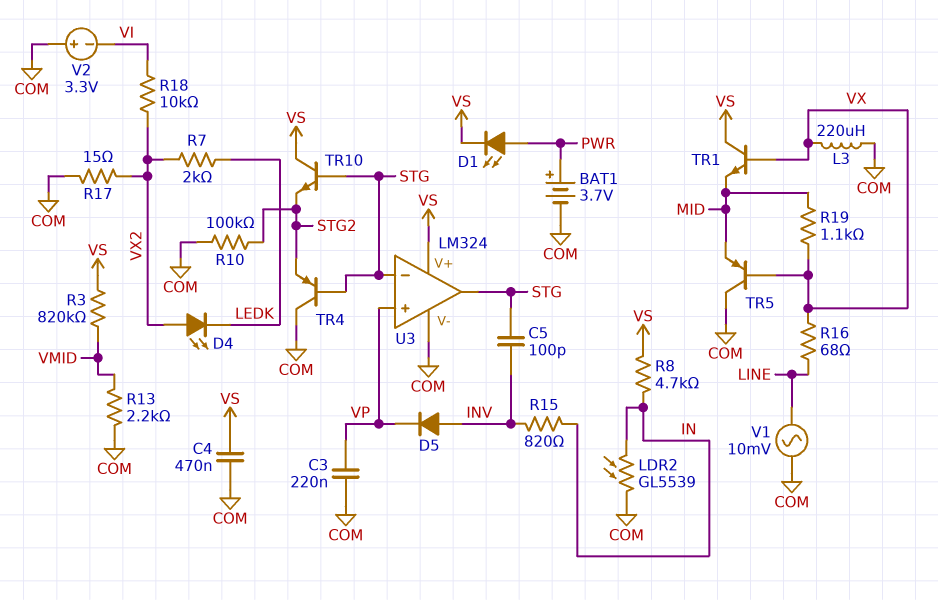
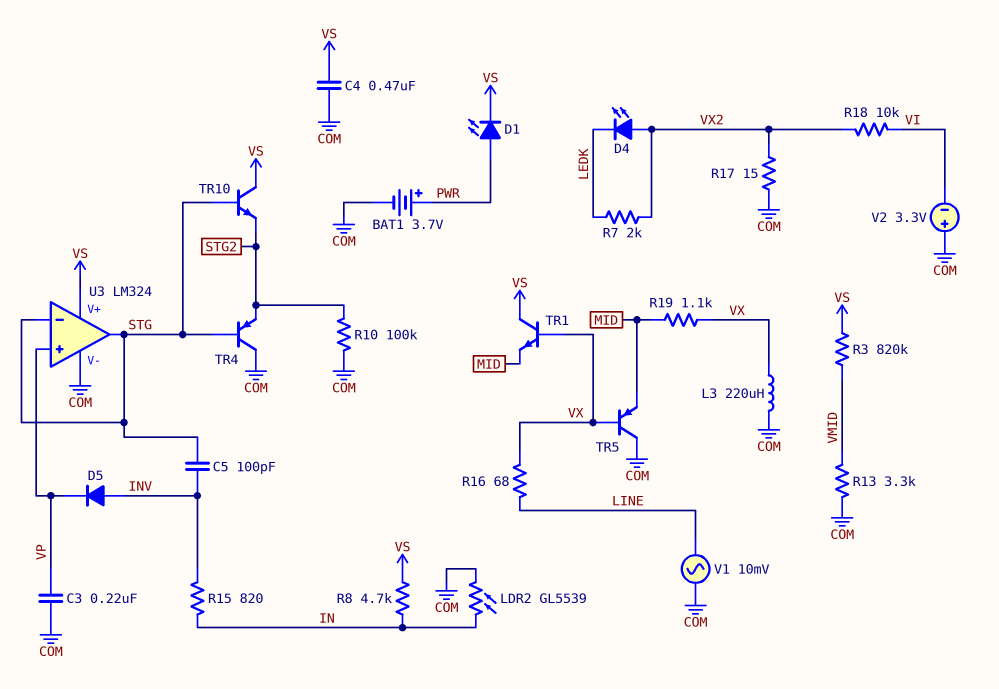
R13: 2.2k (COM, VMID) -> 3.3k (COM, VMID)

